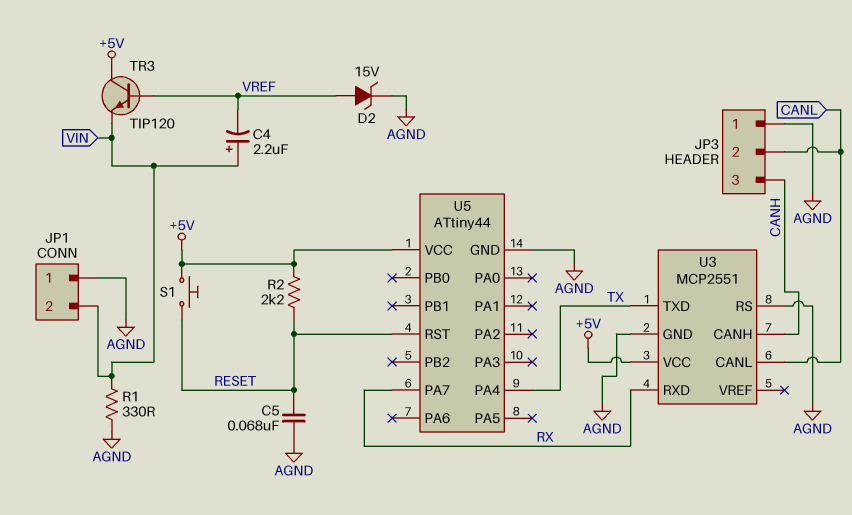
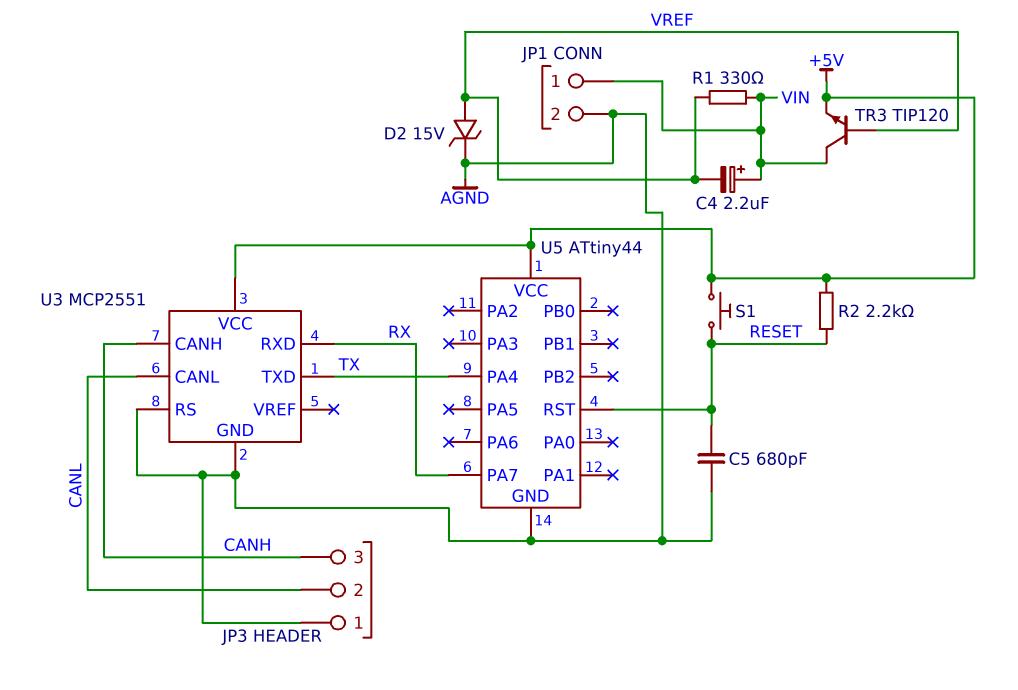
C5: 68nF (AGND, RESET) -> 680pF (AGND, RESET)
JP1 pin 1: AGND -> VIN
JP1 pin 2: VIN -> AGND
R1: 330 (AGND, VIN) -> 330 (VIN, VREF)
TR3: NPN TIP120 (B VREF, C +5V, E VIN) -> NPN TIP120 (B VREF, C VIN, E +5V)

